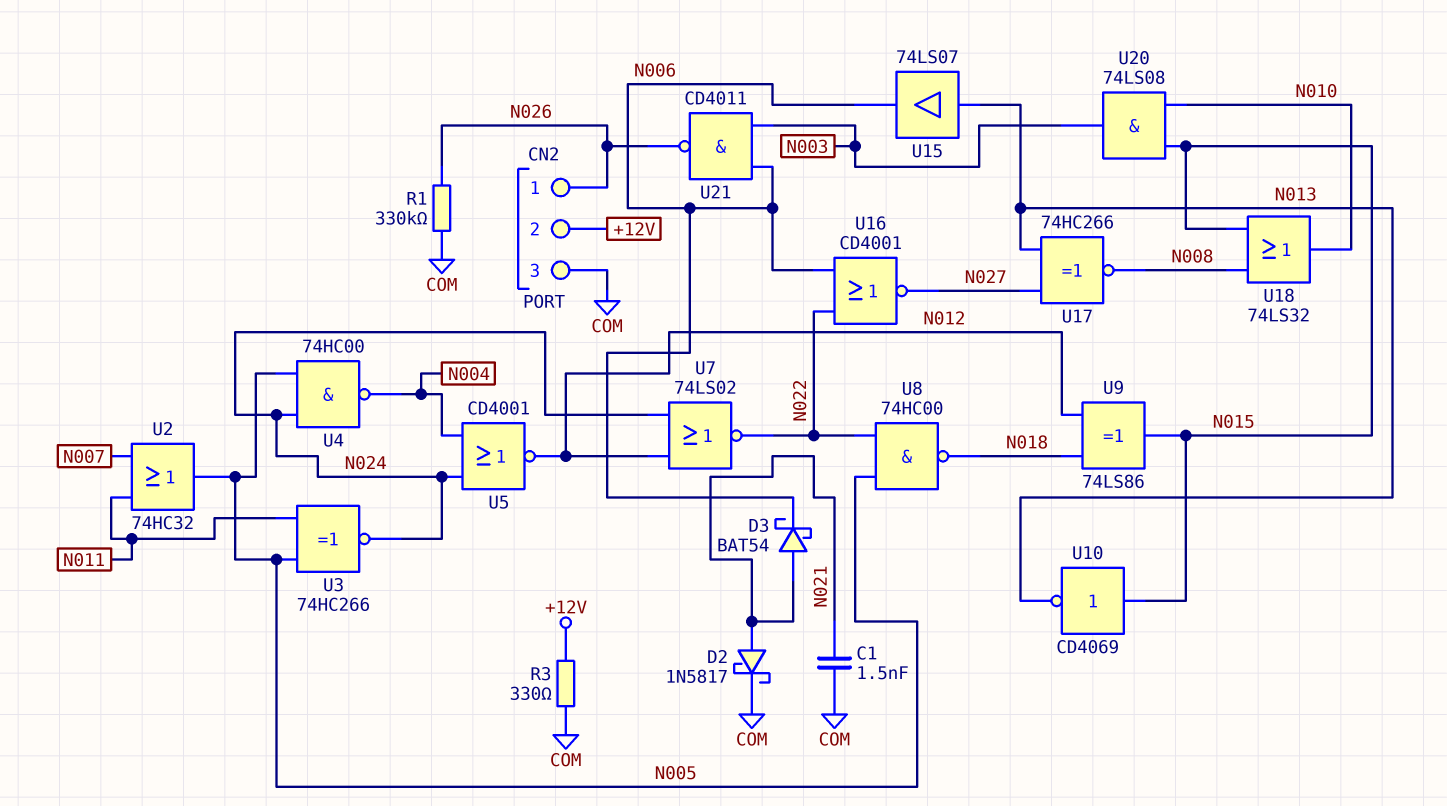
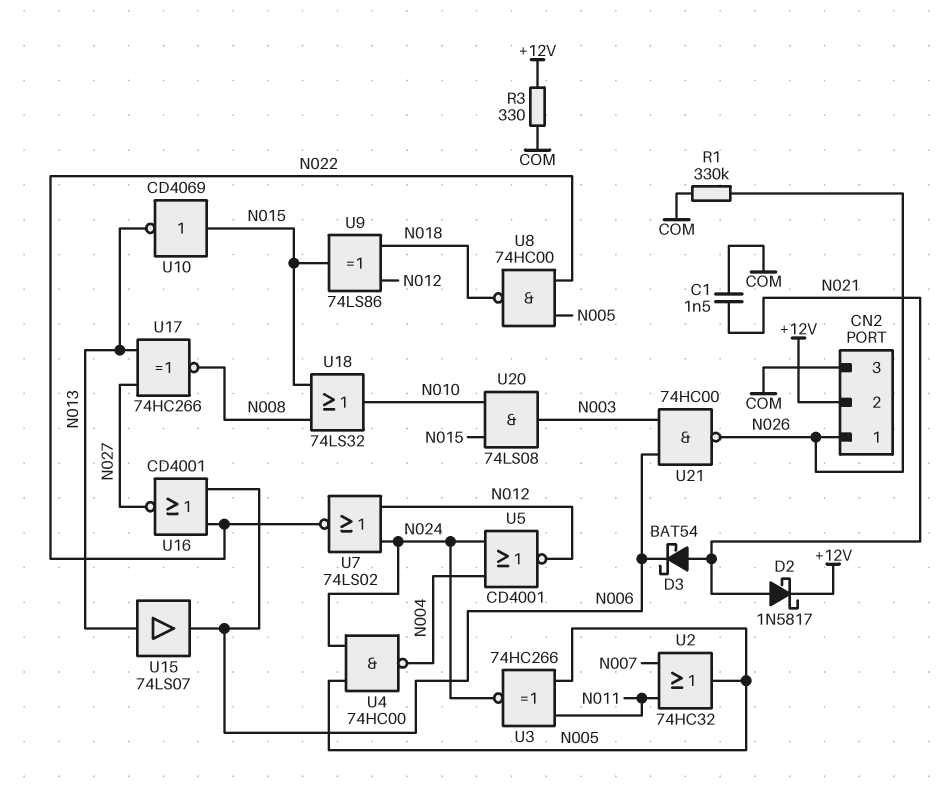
D2: schottky 1N5817 (A N021, K COM) -> schottky 1N5817 (A N021, K +12V)
U21: NAND CD4011 (in N003, in N006, out N026) -> NAND 74HC00 (in N003, in N006, out N026)

